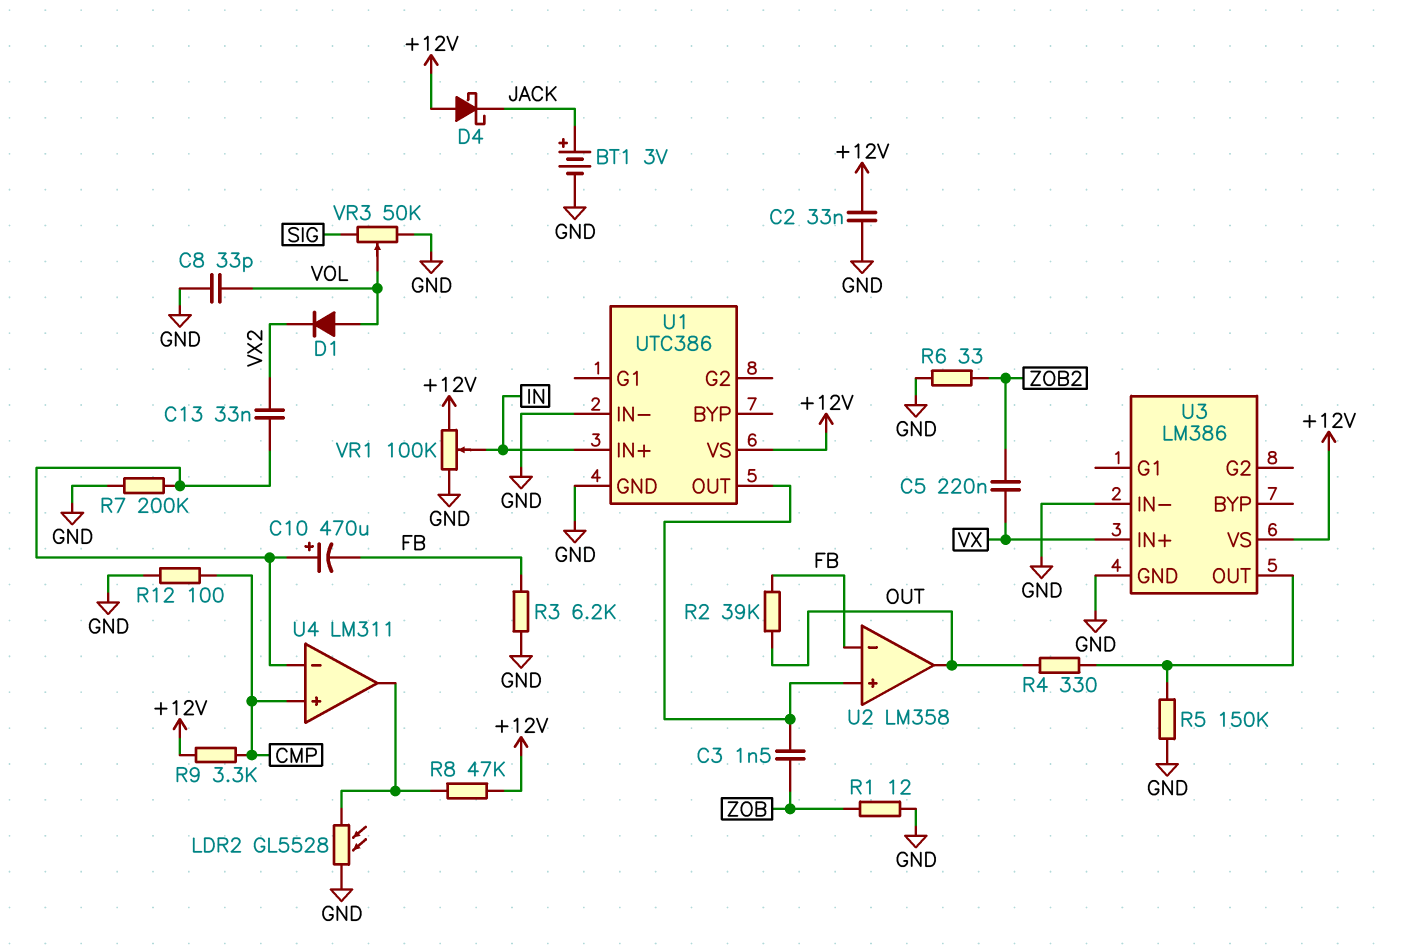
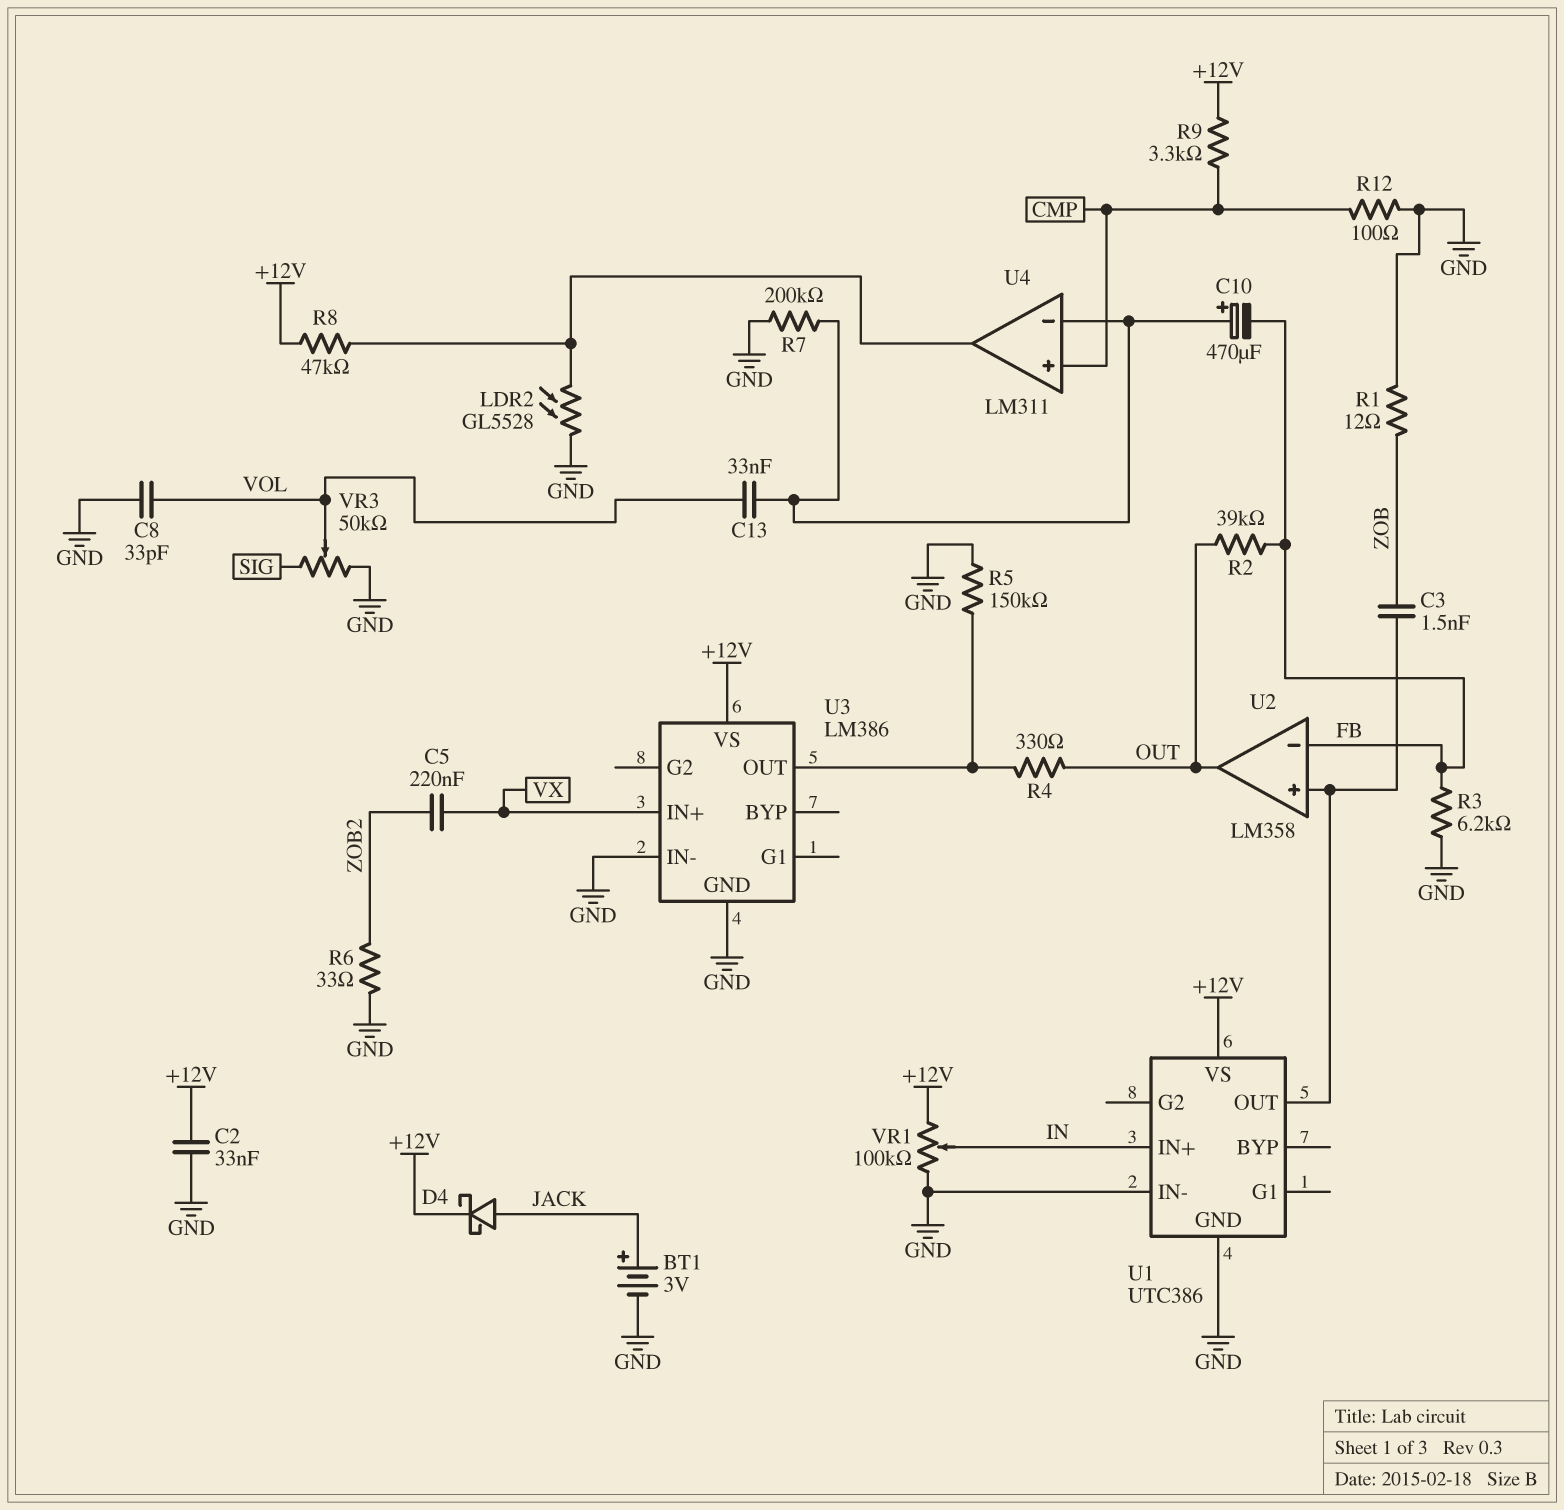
C13: 33nF (U4/in-, VX2) -> 33nF (U4/in-, VOL)
D1: diode (A VOL, K VX2) -> none
D4: schottky (A +12V, K JACK) -> schottky (A JACK, K +12V)

